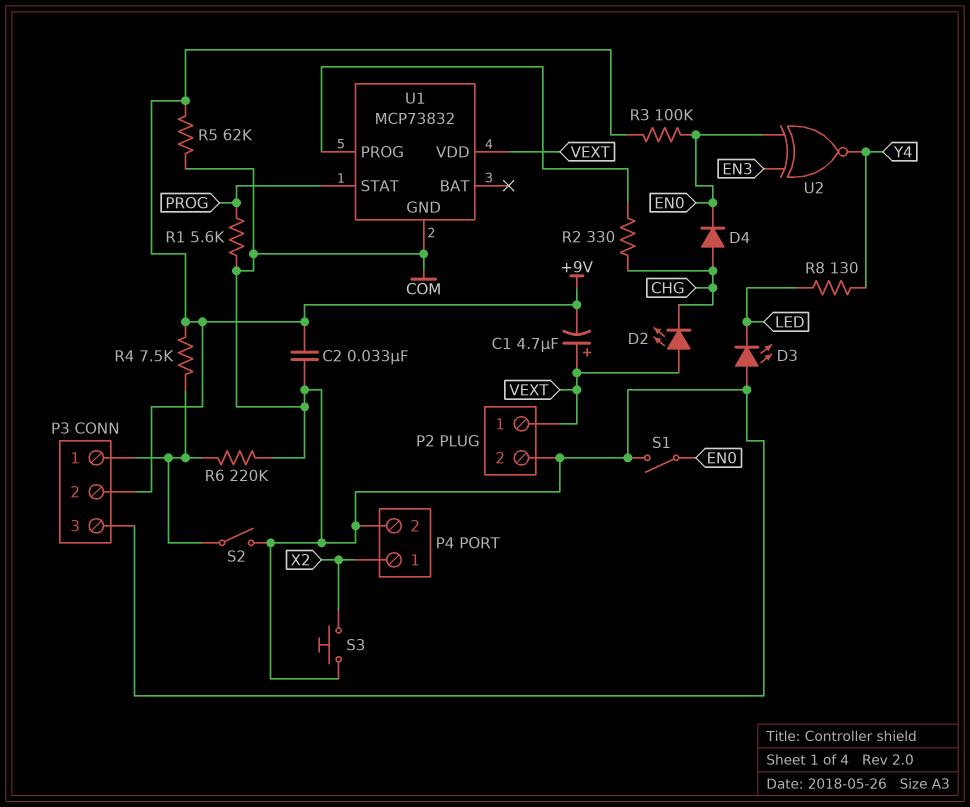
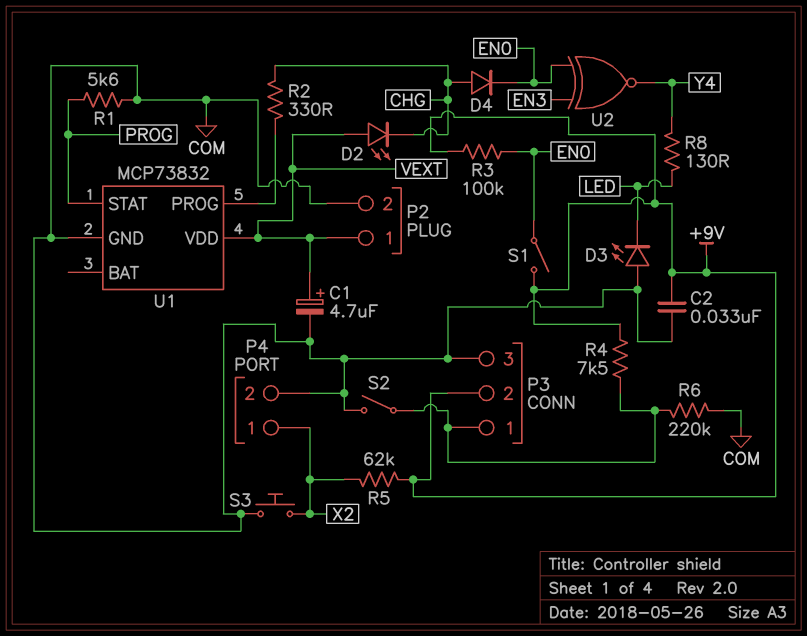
C1: 4.7uF (plus VEXT, minus +9V) -> 4.7uF (plus VEXT, minus COM)
R5: 62k (+9V, COM) -> 62k (+9V, X2)
S1: switch (COM, EN0) -> switch (+9V, EN0)

